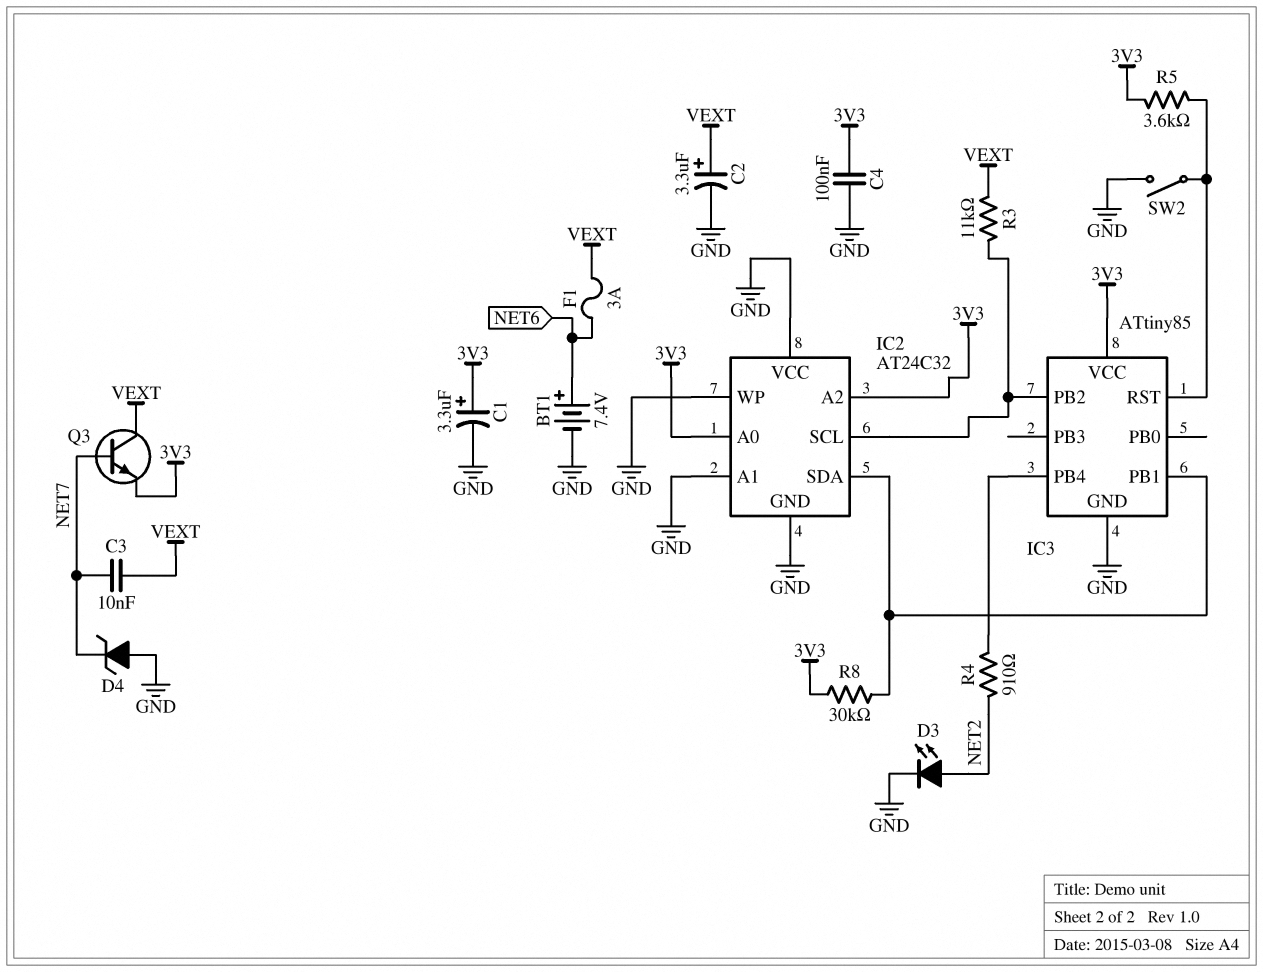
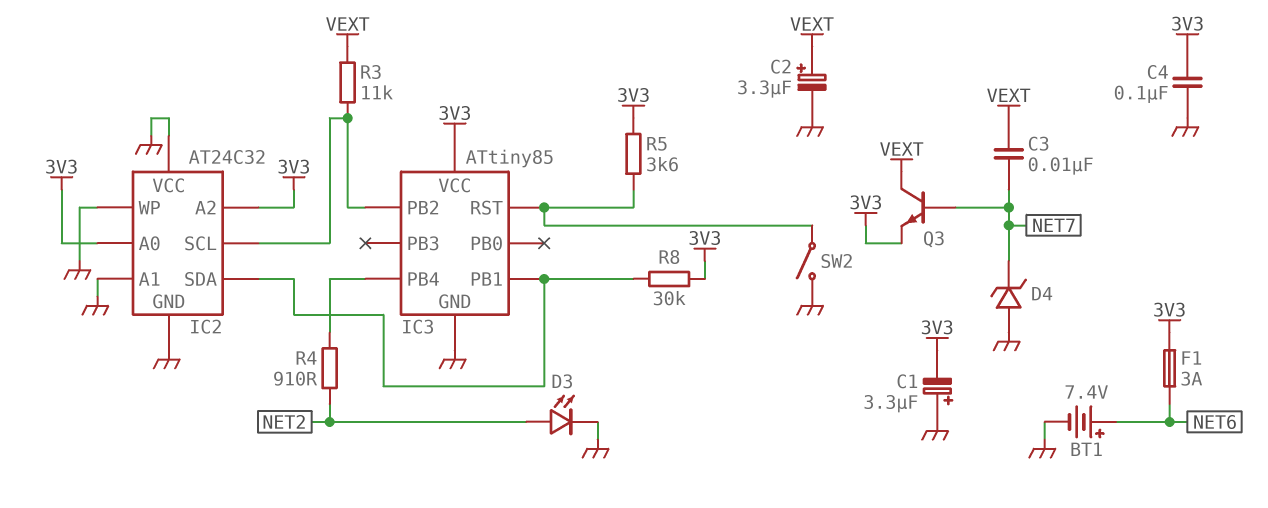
C1: 3.3uF (plus 3V3, minus GND) -> 3.3uF (plus GND, minus 3V3)
F1: 3A (NET6, VEXT) -> 3A (3V3, NET6)

